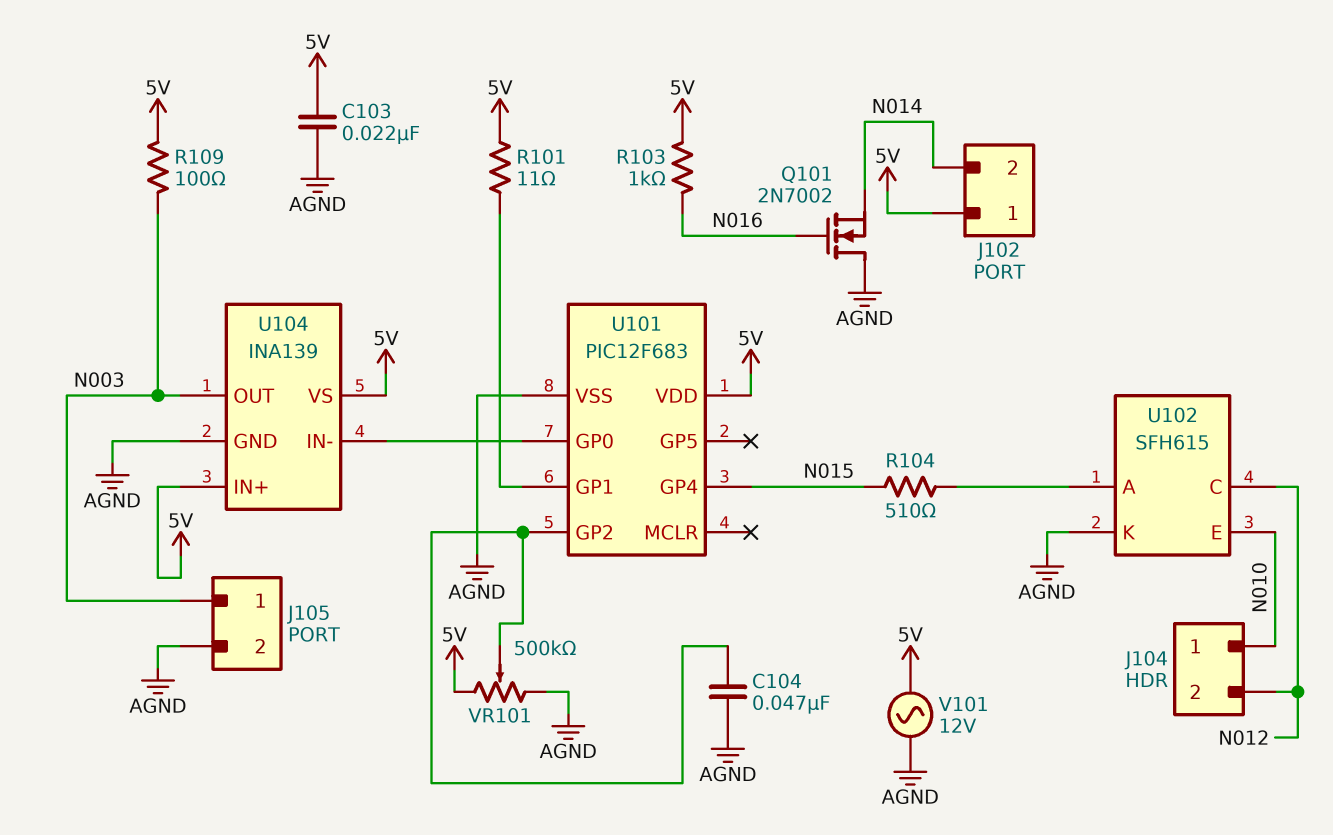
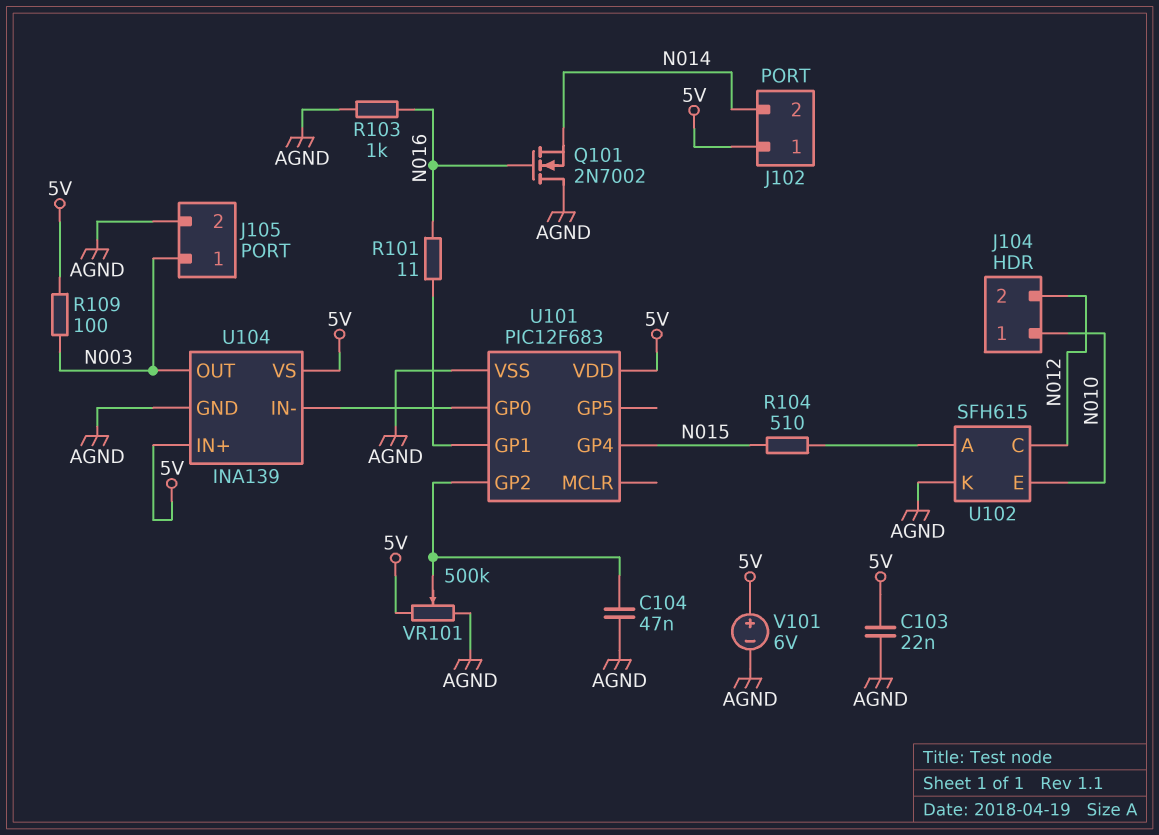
R101: 11 (5V, U101/GP1) -> 11 (N016, U101/GP1)
R103: 1k (5V, N016) -> 1k (AGND, N016)
V101: AC 12V (5V, AGND) -> 6V (plus 5V, minus AGND)

